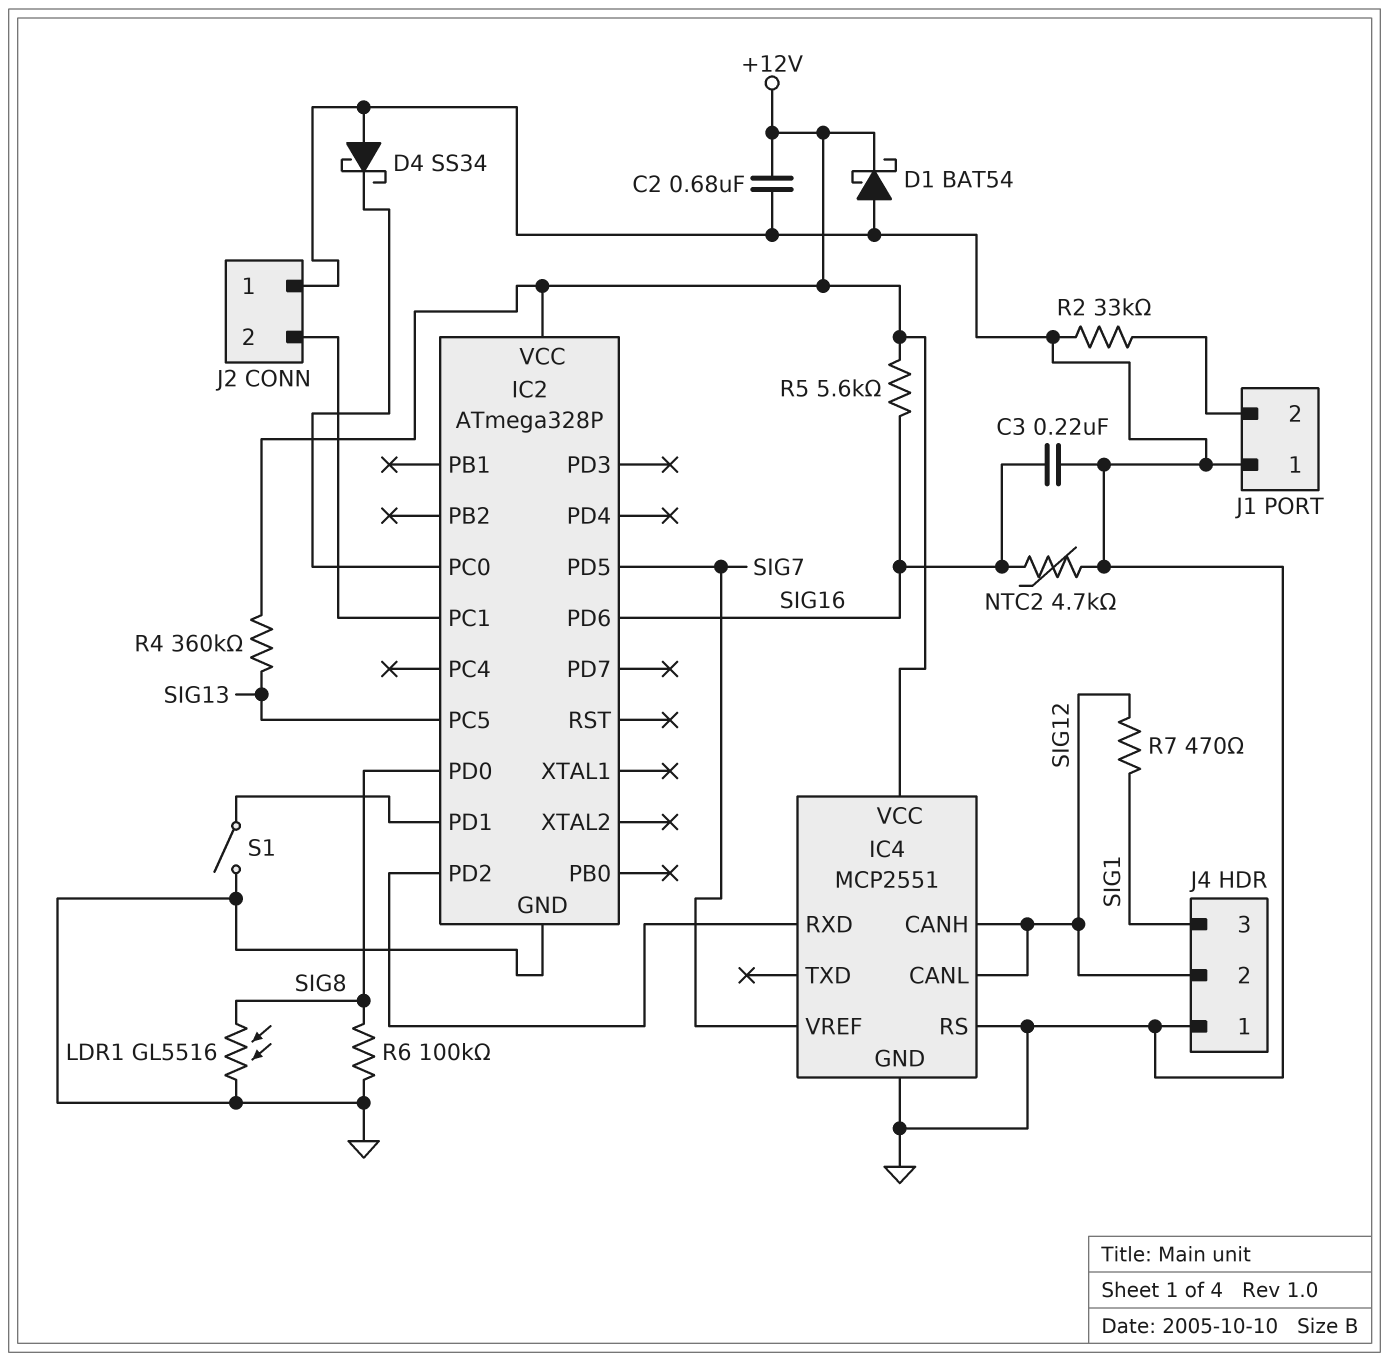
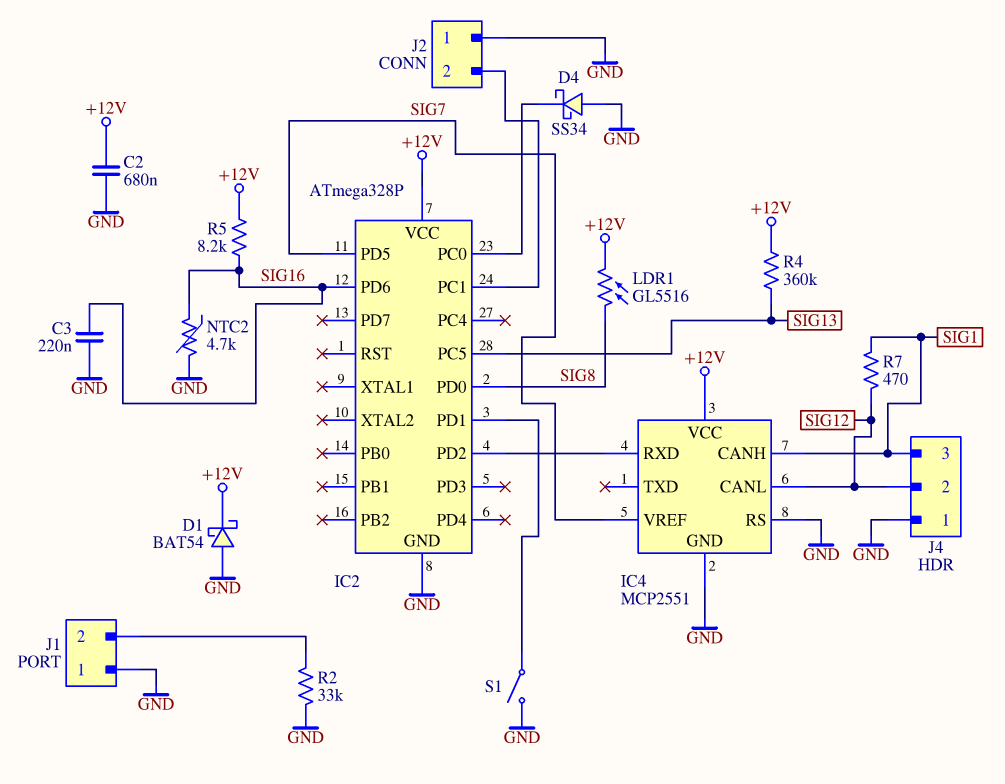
IC4 pin CANH: SIG12 -> SIG1
LDR1: GL5516 (GND, SIG8) -> GL5516 (+12V, SIG8)
R5: 5.6k (+12V, SIG16) -> 8.2k (+12V, SIG16)
R6: 100k (GND, SIG8) -> none

